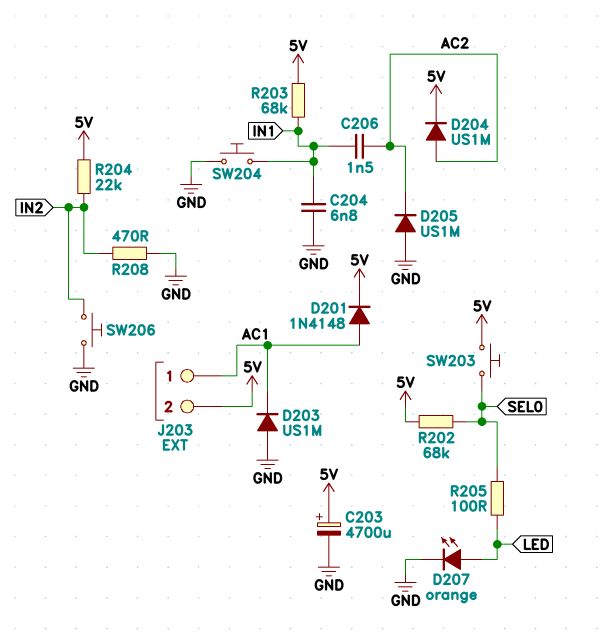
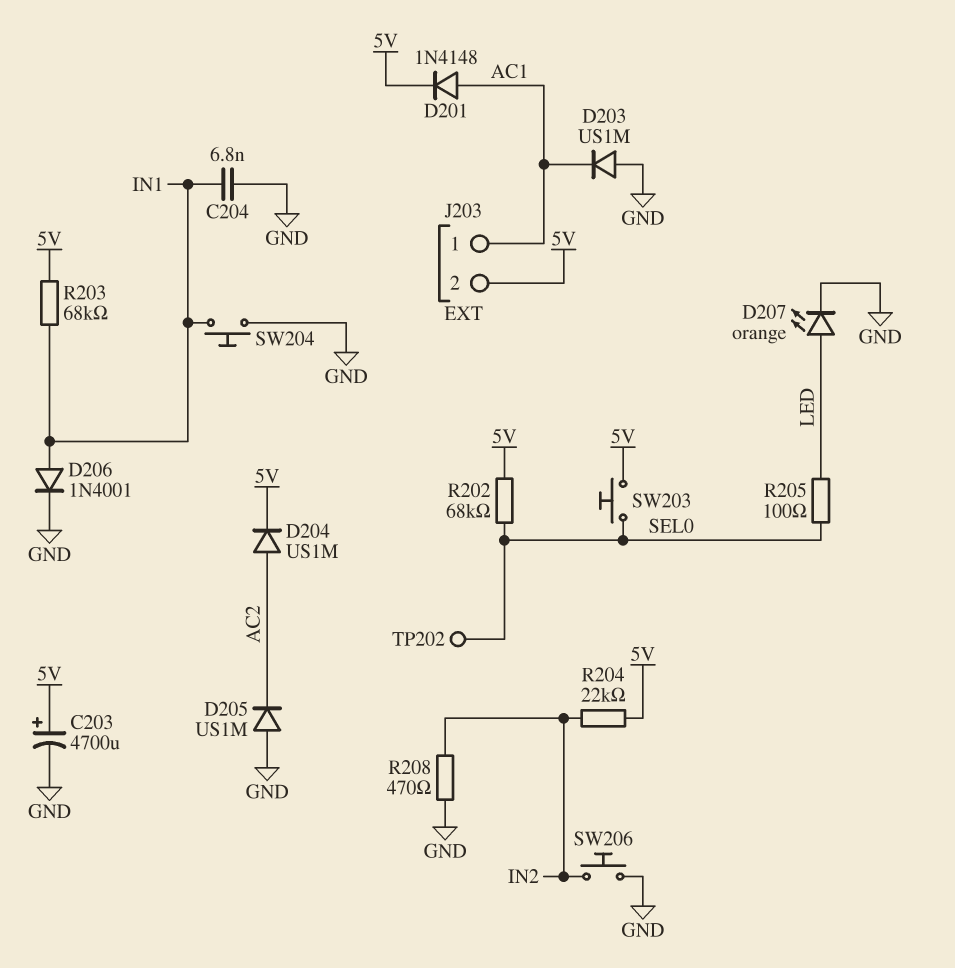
C206: 1.5nF (AC2, IN1) -> none
D206: none -> diode 1N4001 (A IN1, K GND)
TP202: none -> test point (SEL0)

